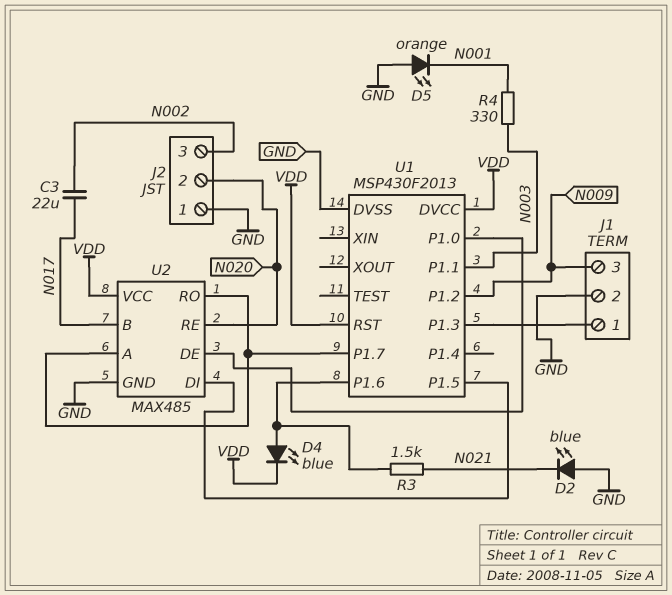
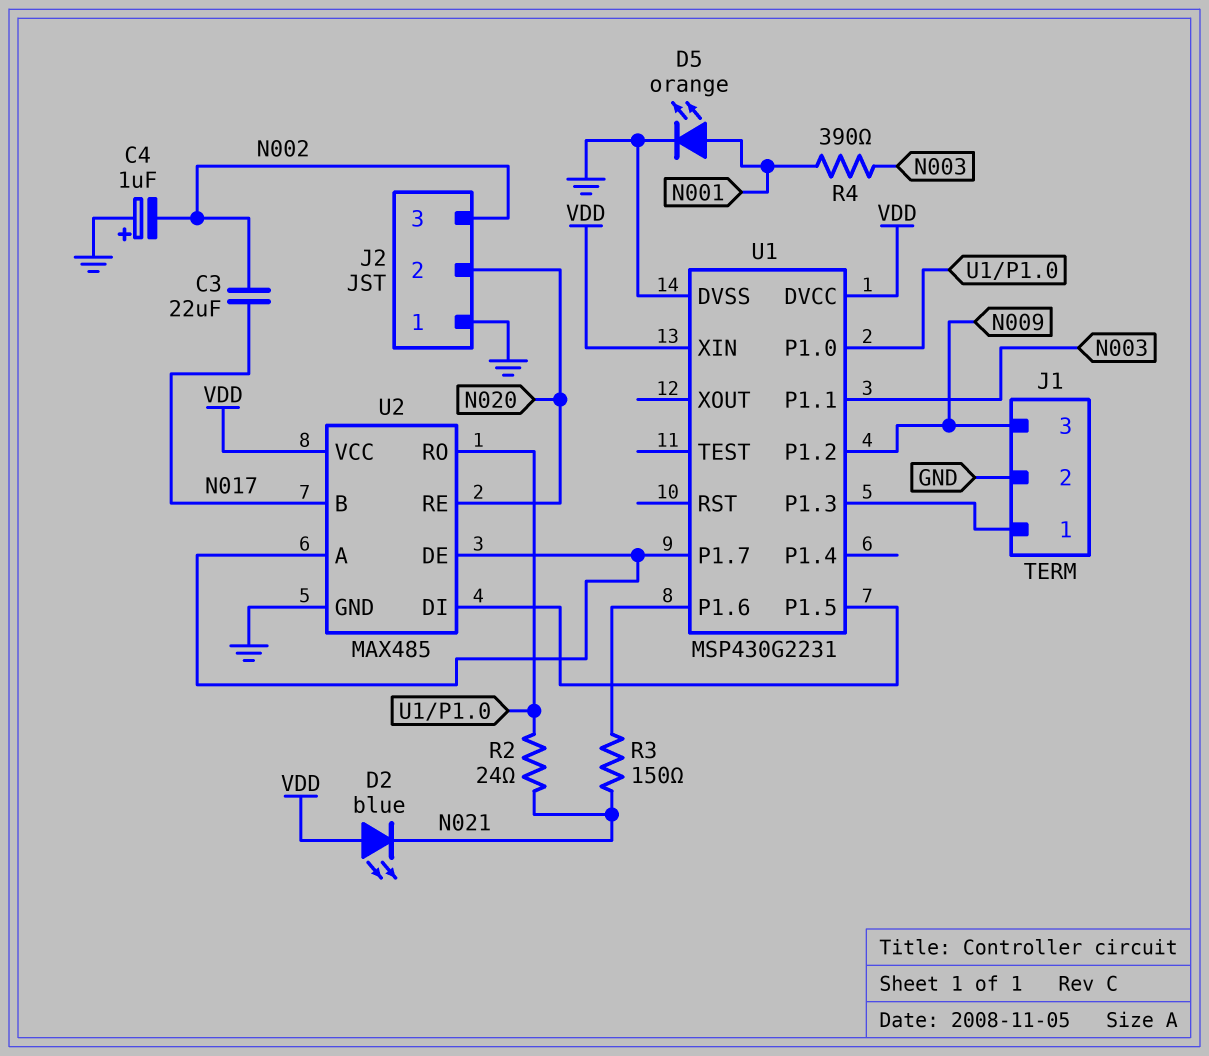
C4: none -> 1uF (plus GND, minus N002)
D2: LED blue (A GND, K N021) -> LED blue (A VDD, K N021)
D4: LED blue (A U1/P1.6, K VDD) -> none
D5: LED orange (A GND, K N001) -> LED orange (A N001, K GND)
R2: none -> 24 (N021, U1/P1.0)
R3: 1.5k (N021, U1/P1.6) -> 150 (N021, U1/P1.6)
R4: 330 (N001, N003) -> 390 (N001, N003)
U1: MSP430F2013 -> MSP430G2231
U1 pin RST: VDD -> none
U1 pin XIN: none -> VDD
U2 pin DE: U1/P1.0 -> U1/P1.7
U2 pin RO: U1/P1.7 -> U1/P1.0

